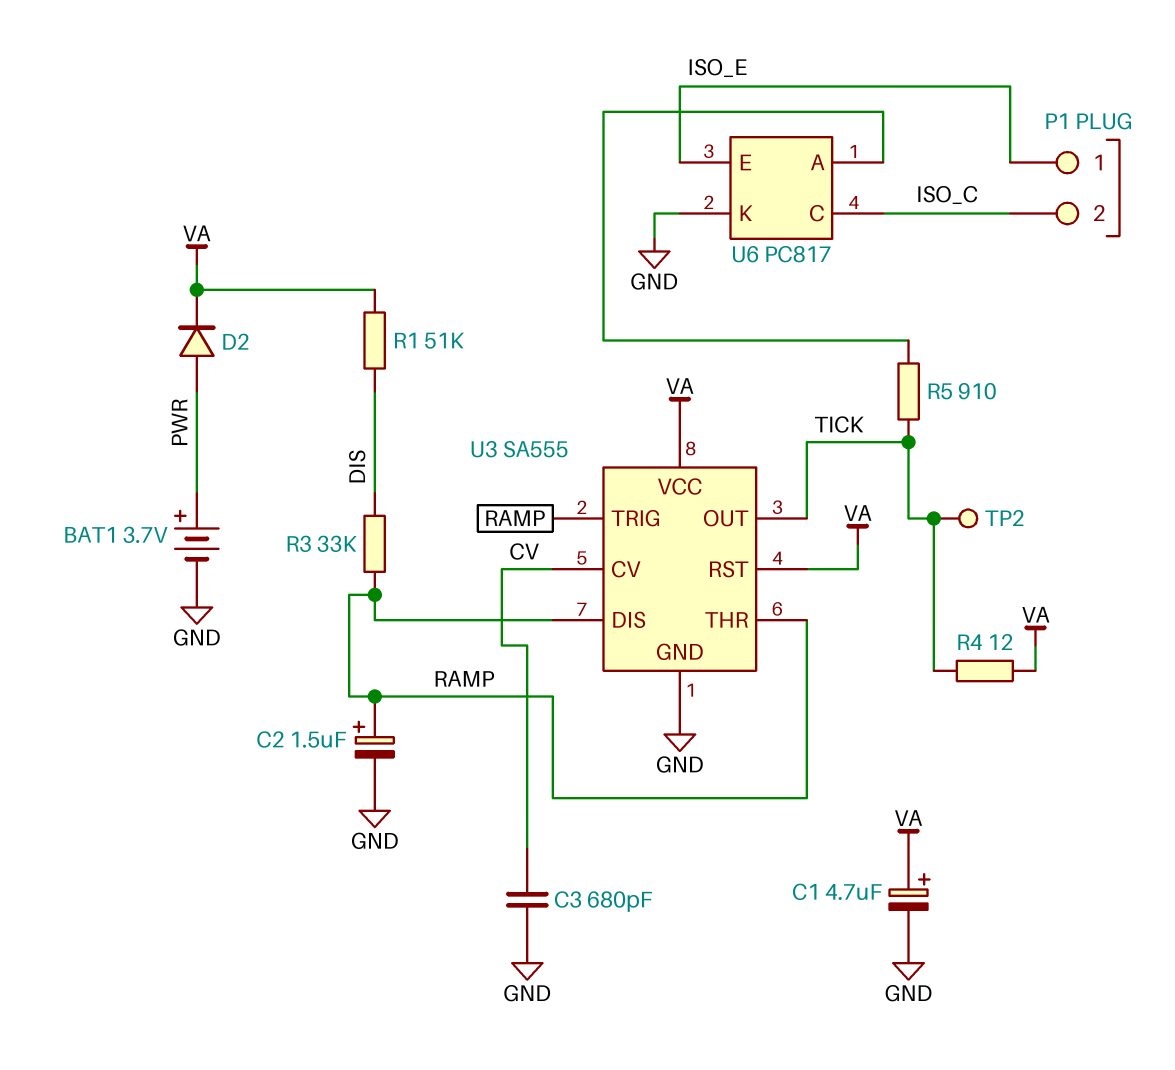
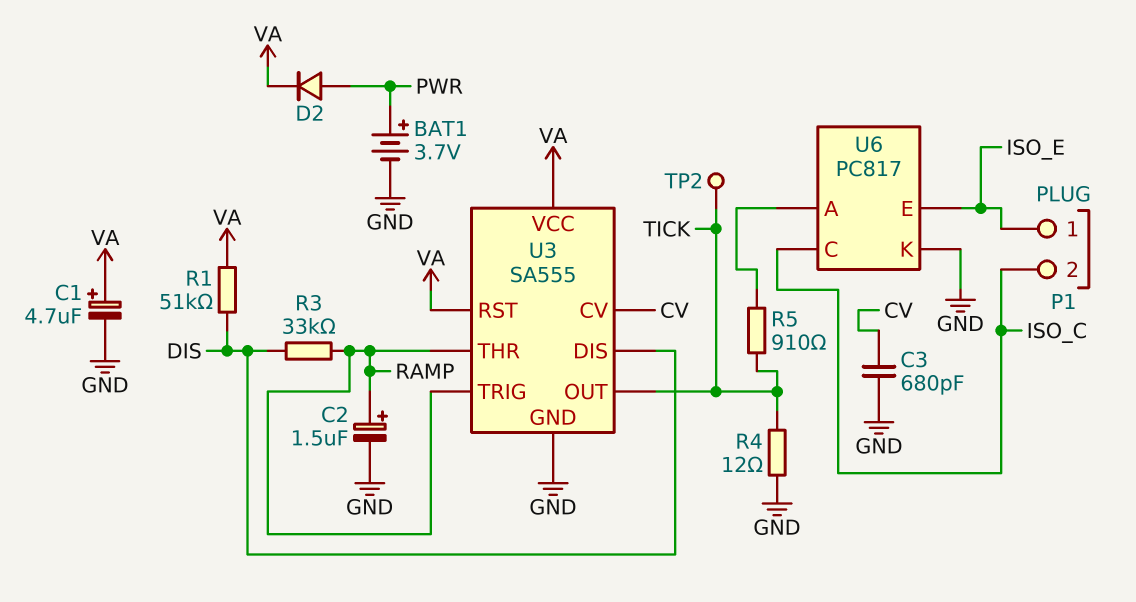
R4: 12 (TICK, VA) -> 12 (GND, TICK)
U3 pin DIS: RAMP -> DIS

